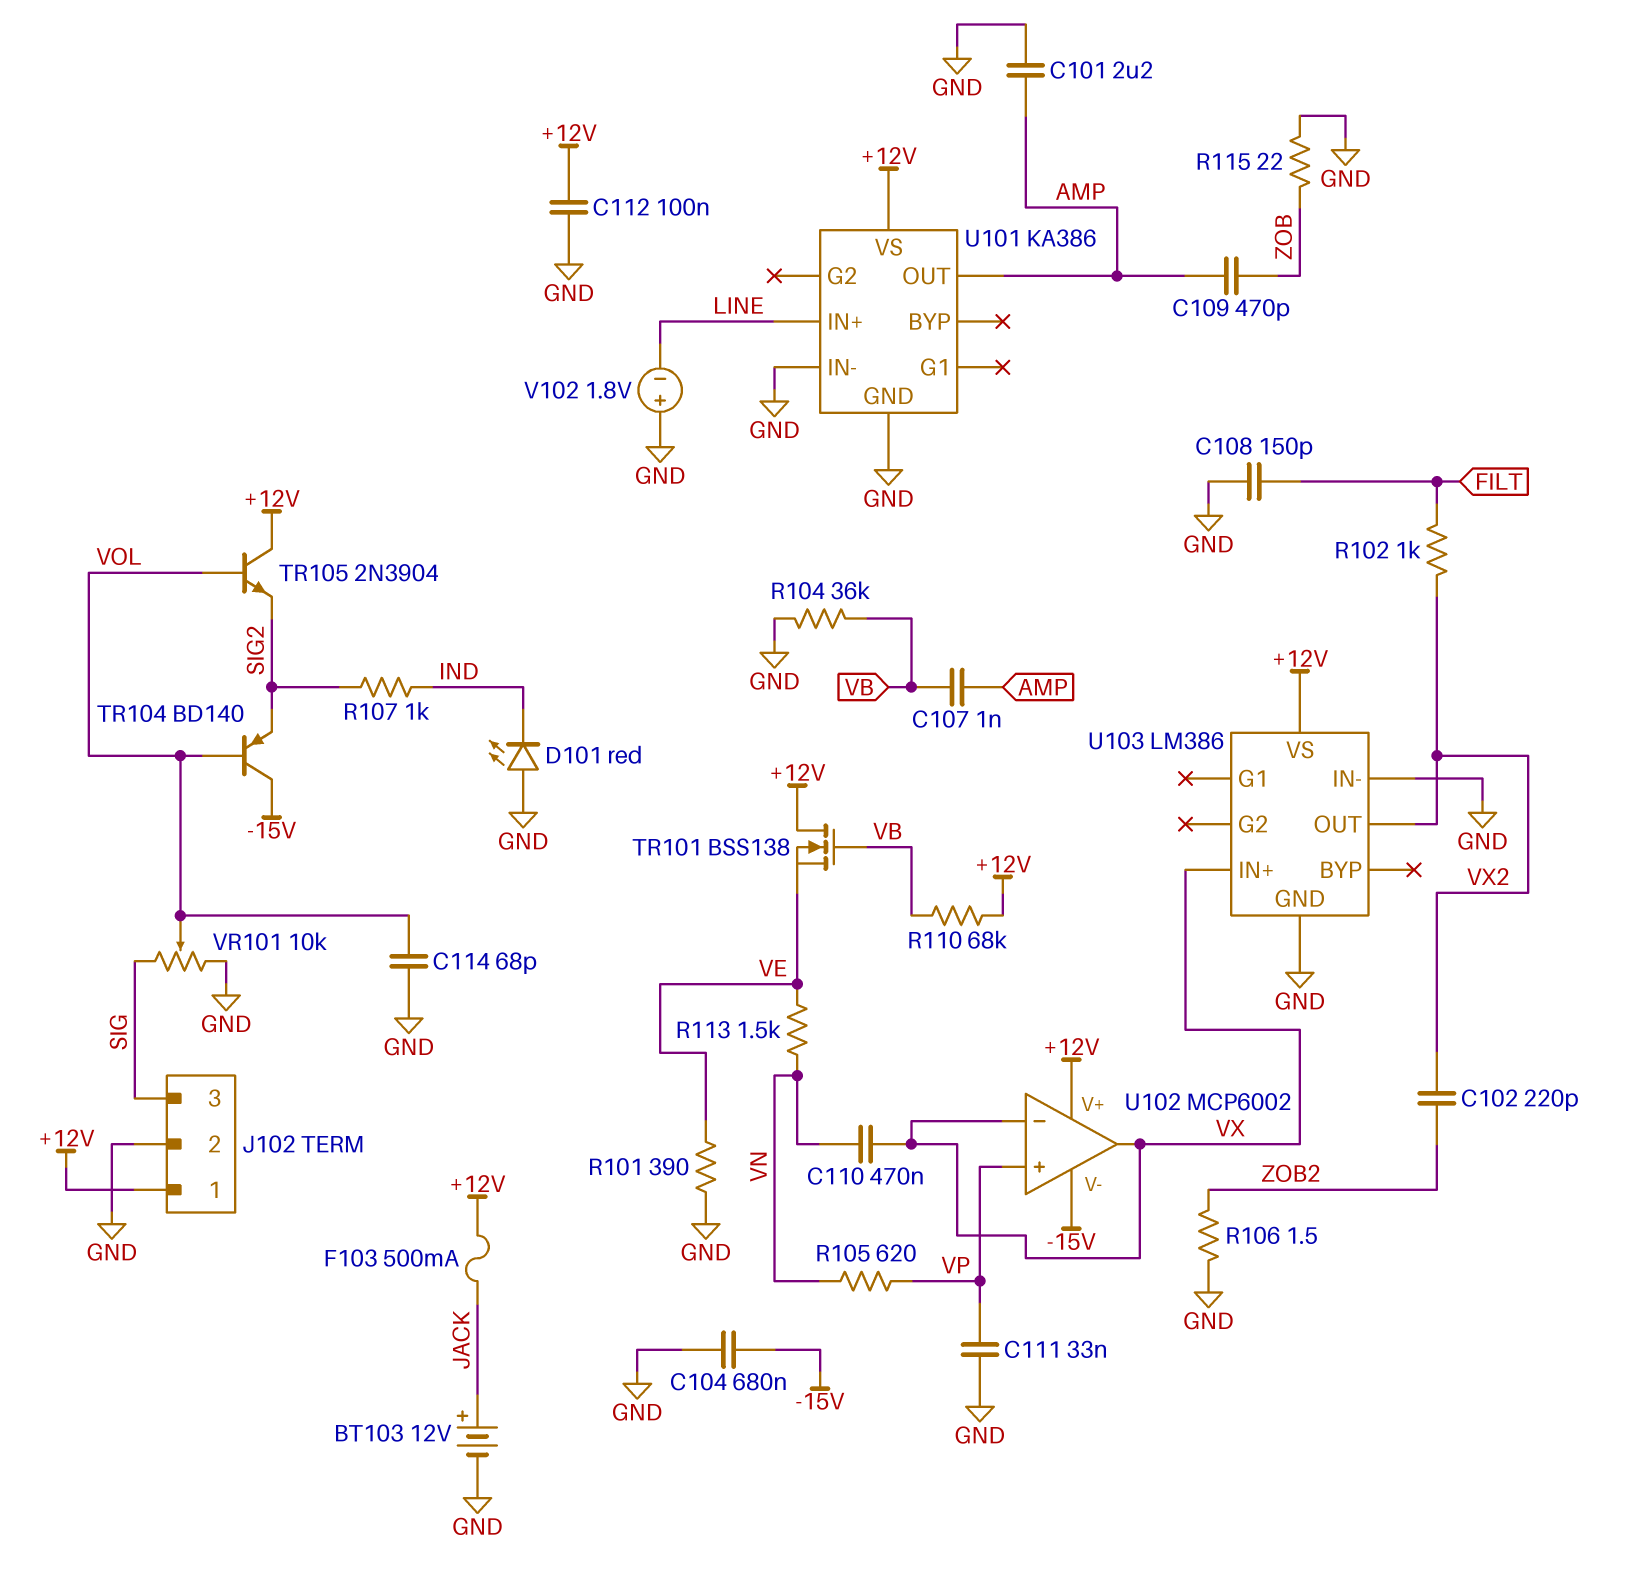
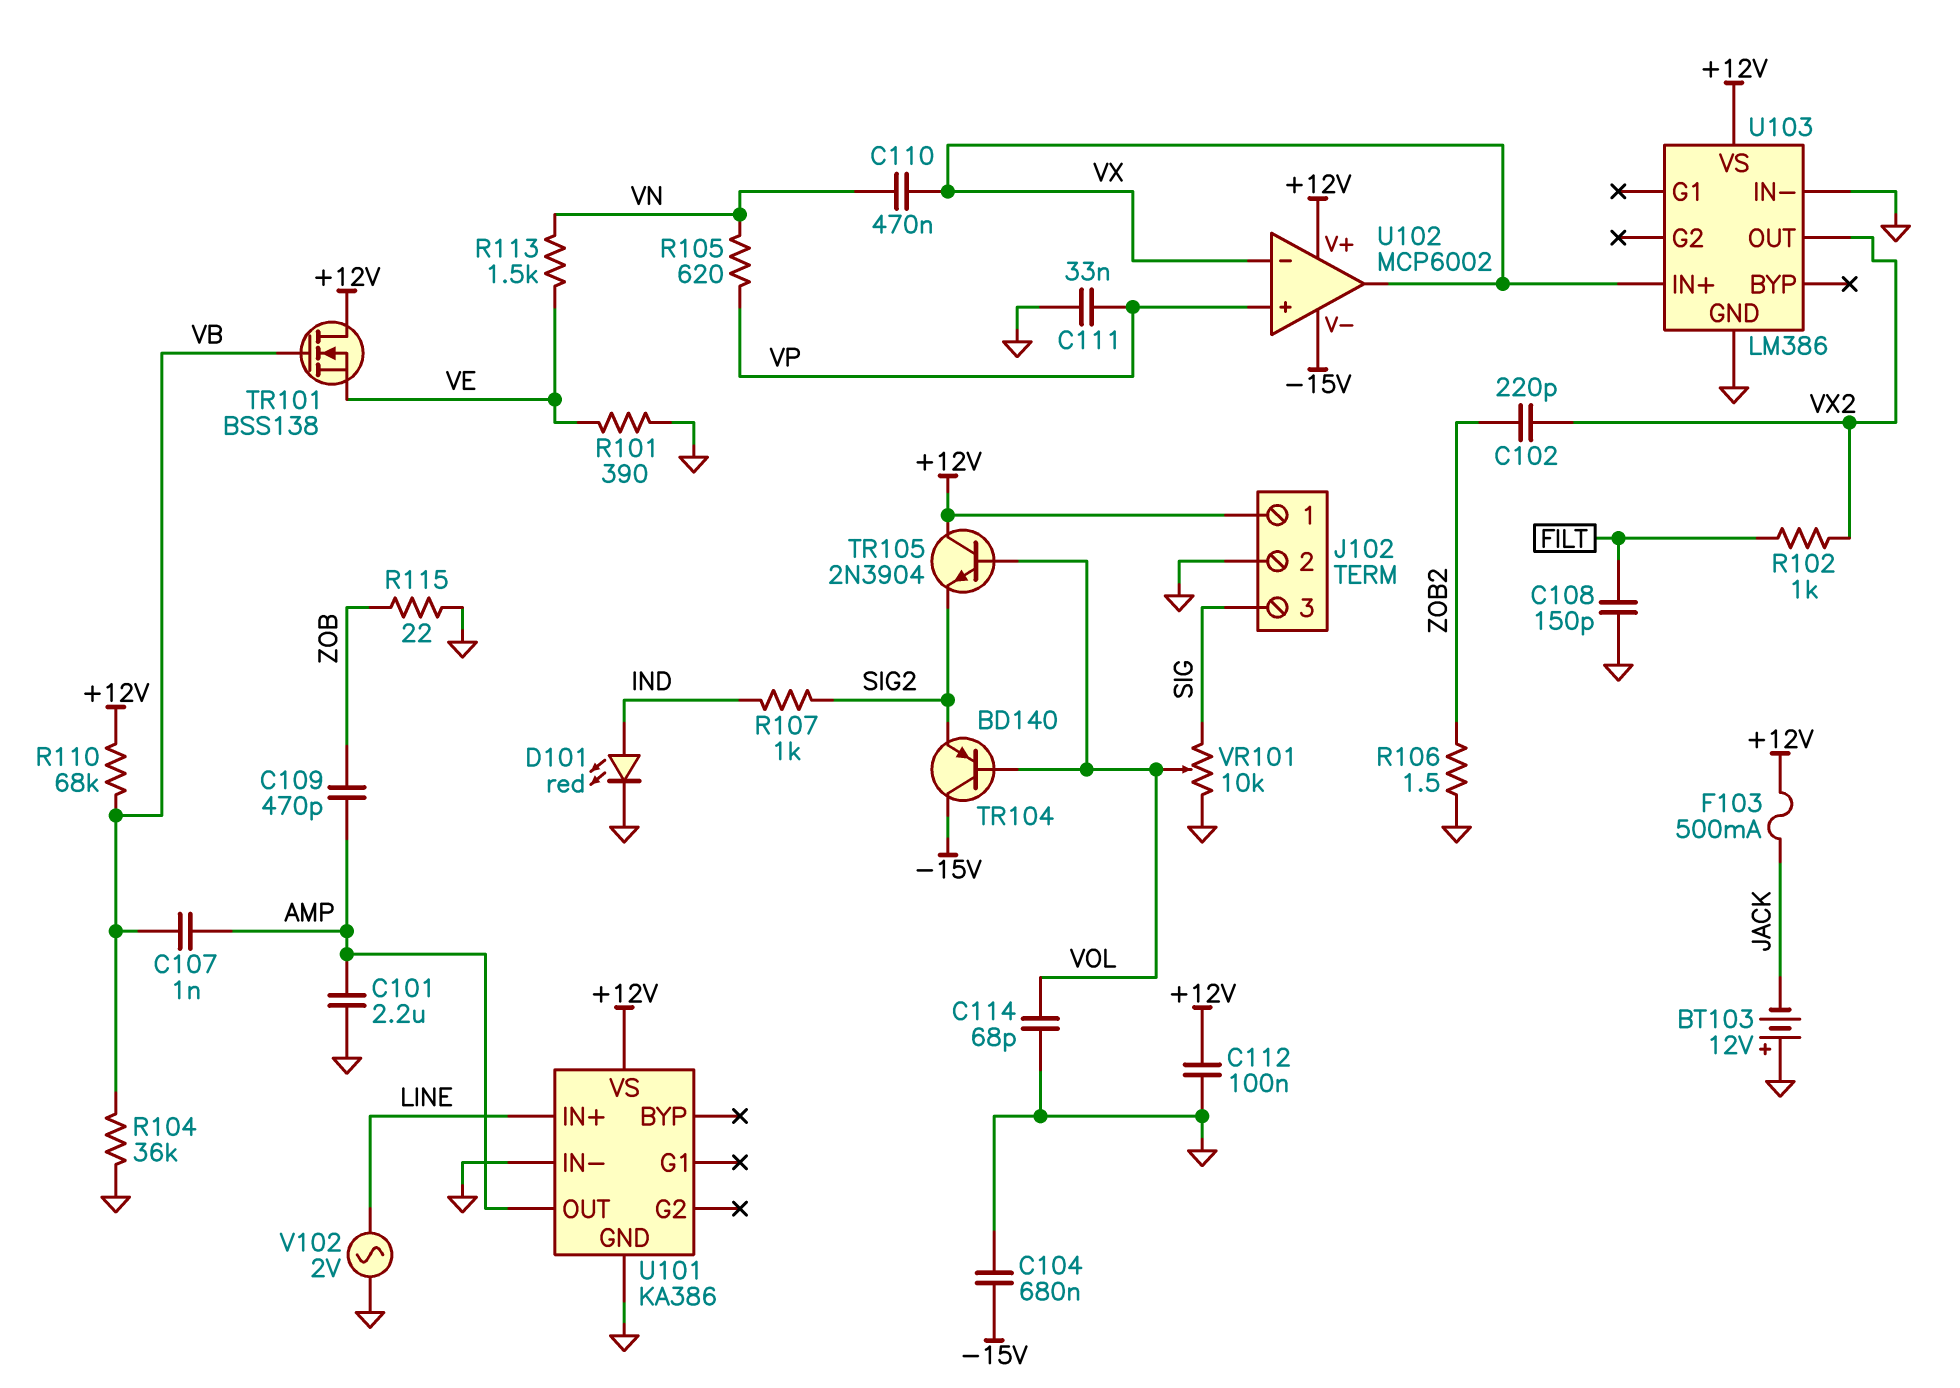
BT103: 12V (plus JACK, minus GND) -> 12V (plus GND, minus JACK)
D101: LED red (A GND, K IND) -> LED red (A IND, K GND)
V102: 1.8V (plus GND, minus LINE) -> AC 2V (GND, LINE)

